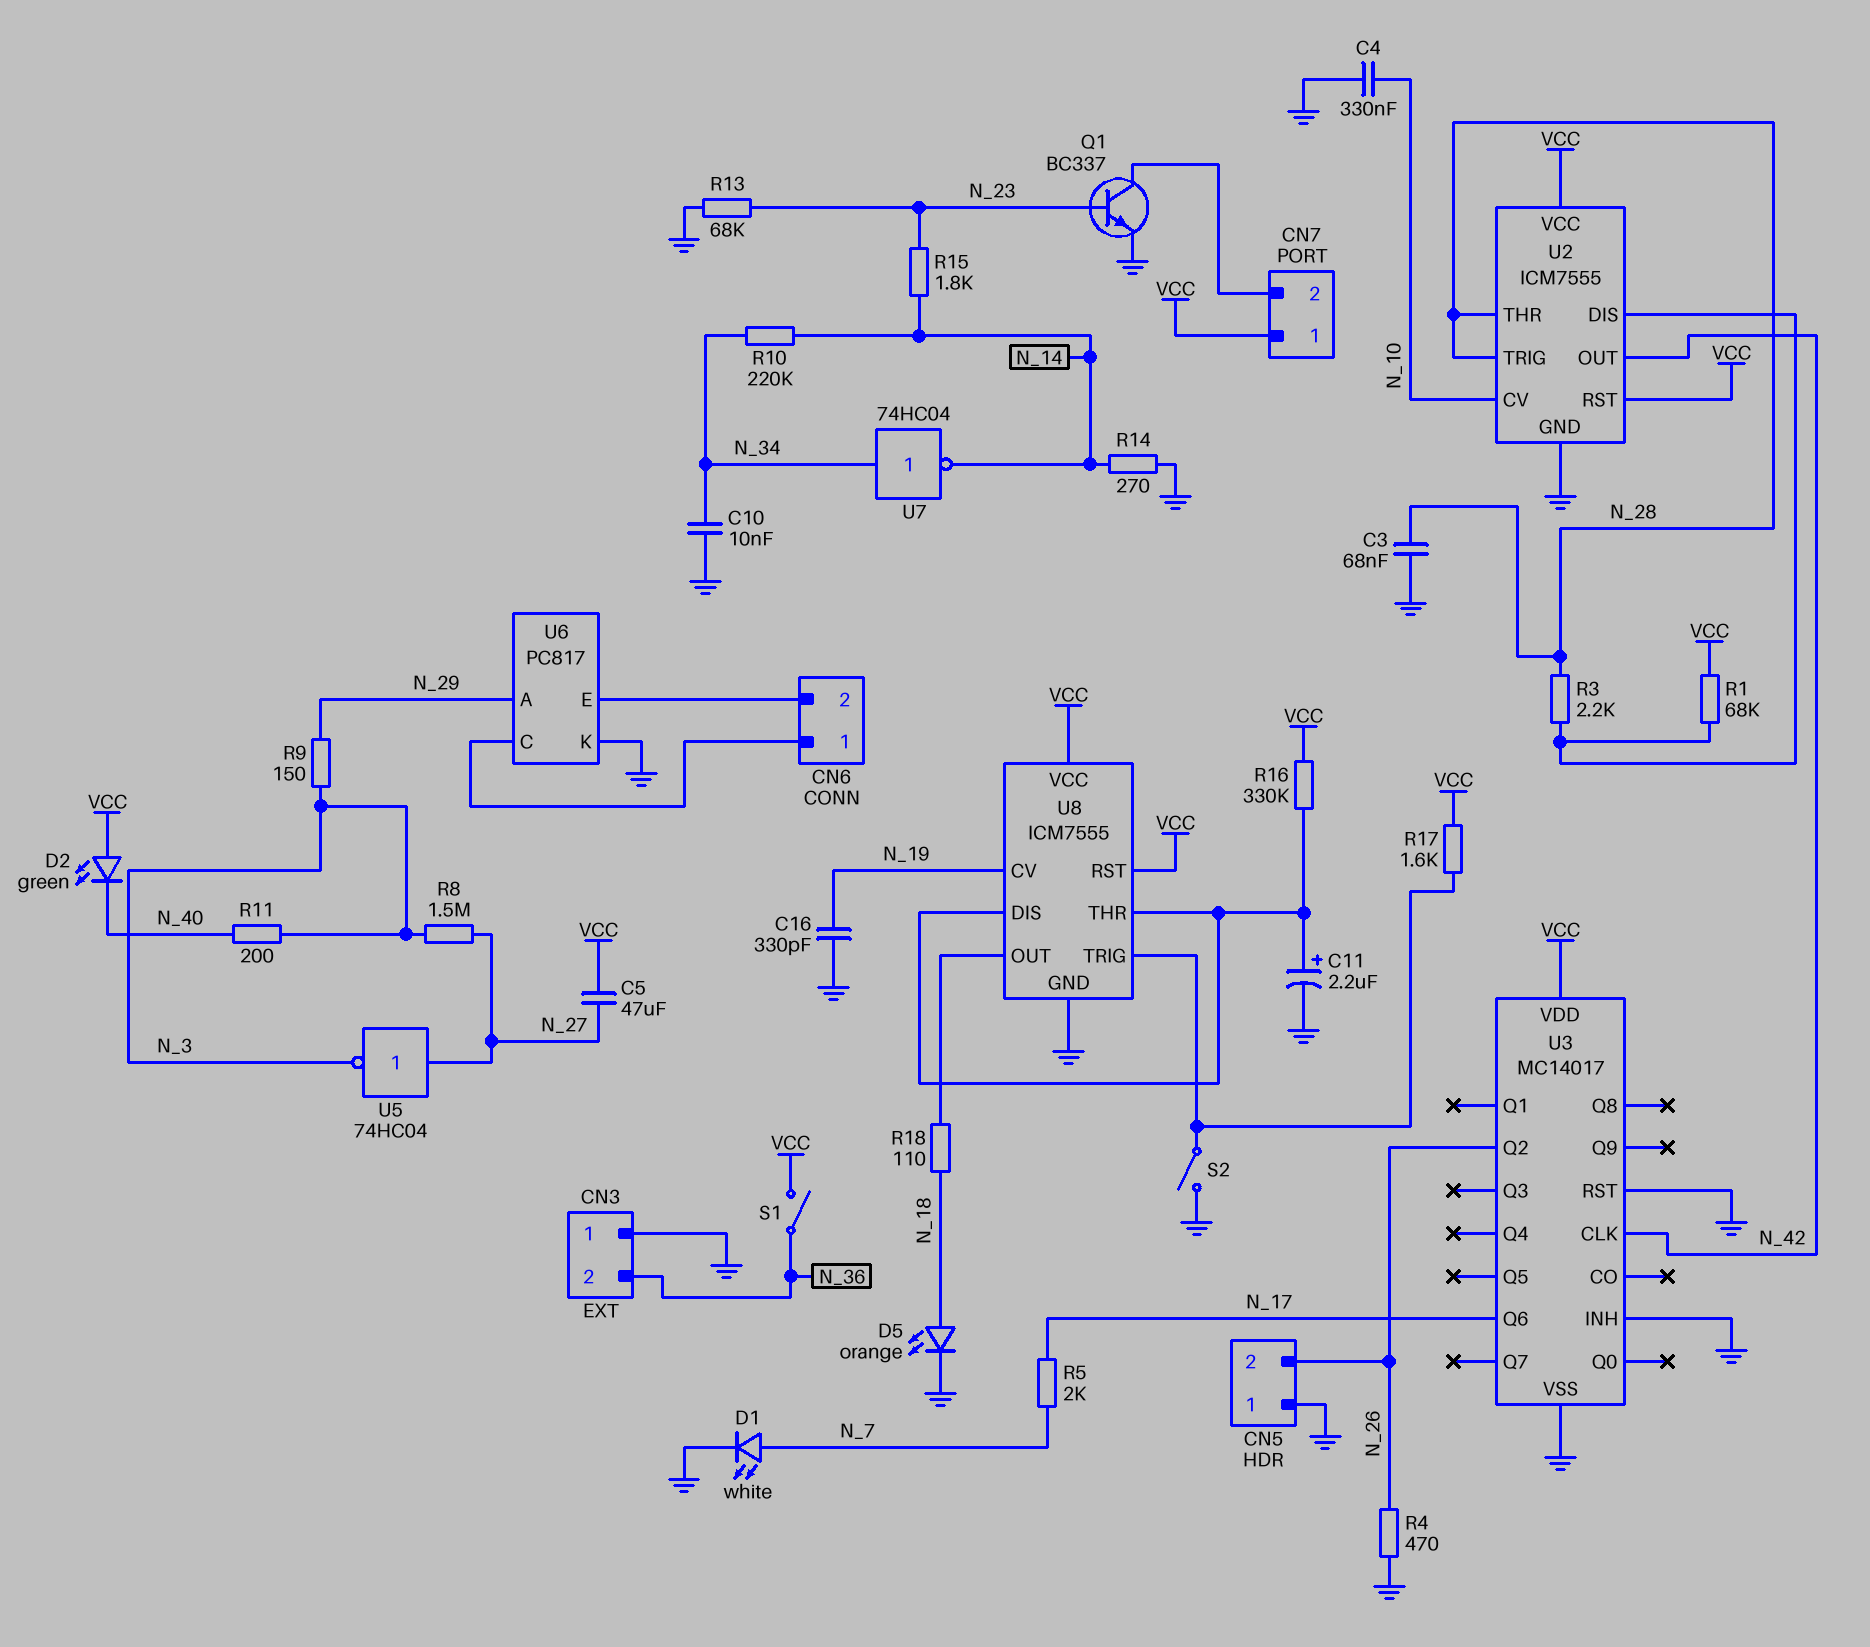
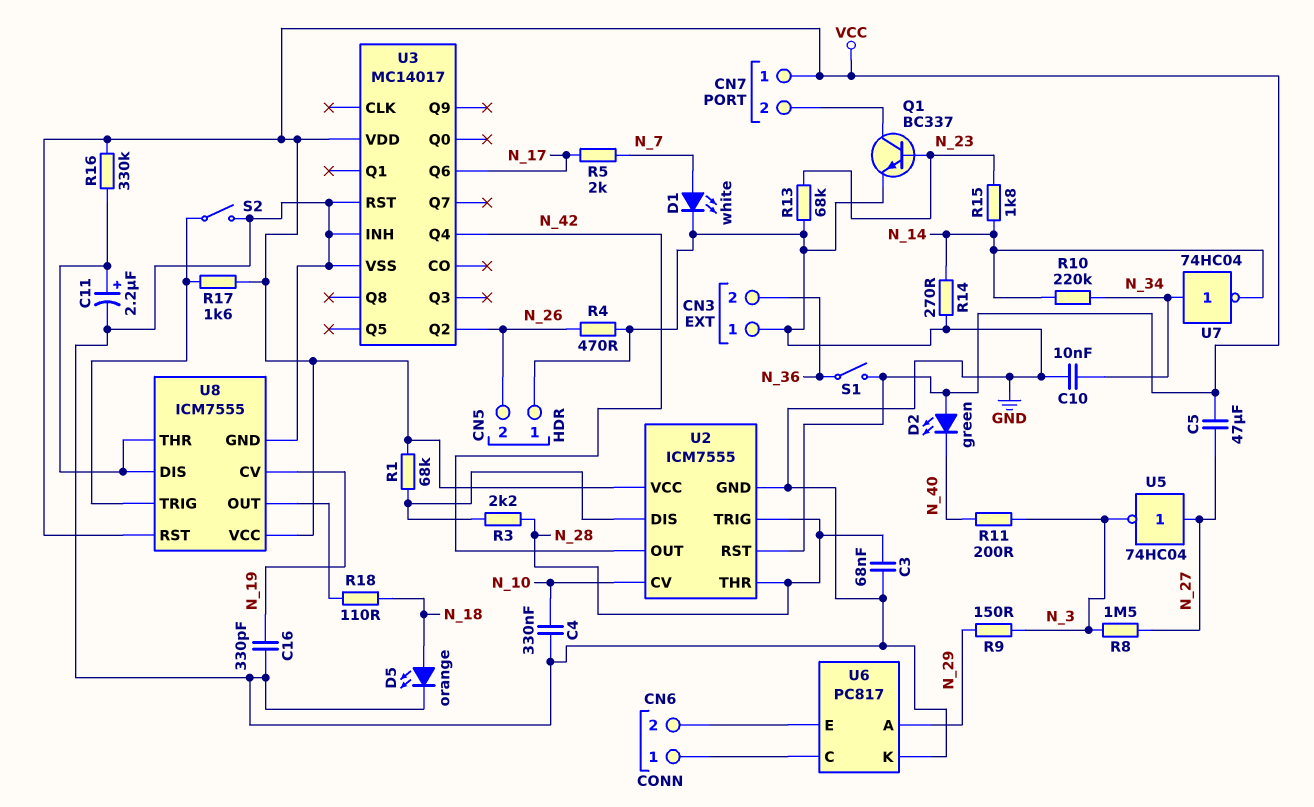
U3 pin CLK: N_42 -> none
U3 pin Q4: none -> N_42

